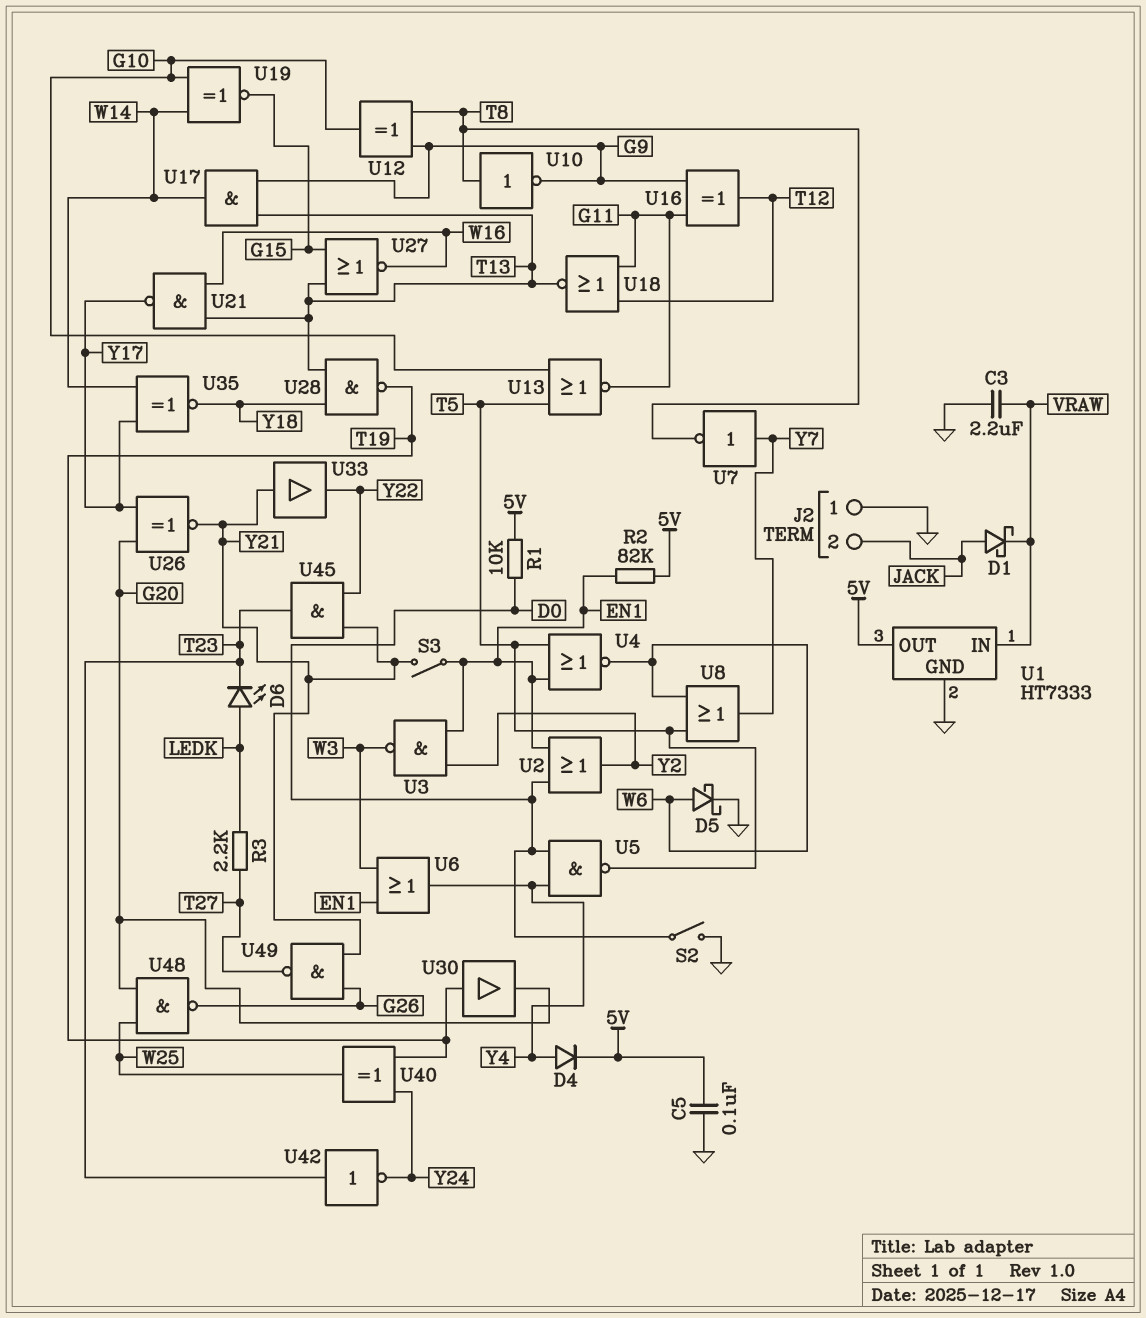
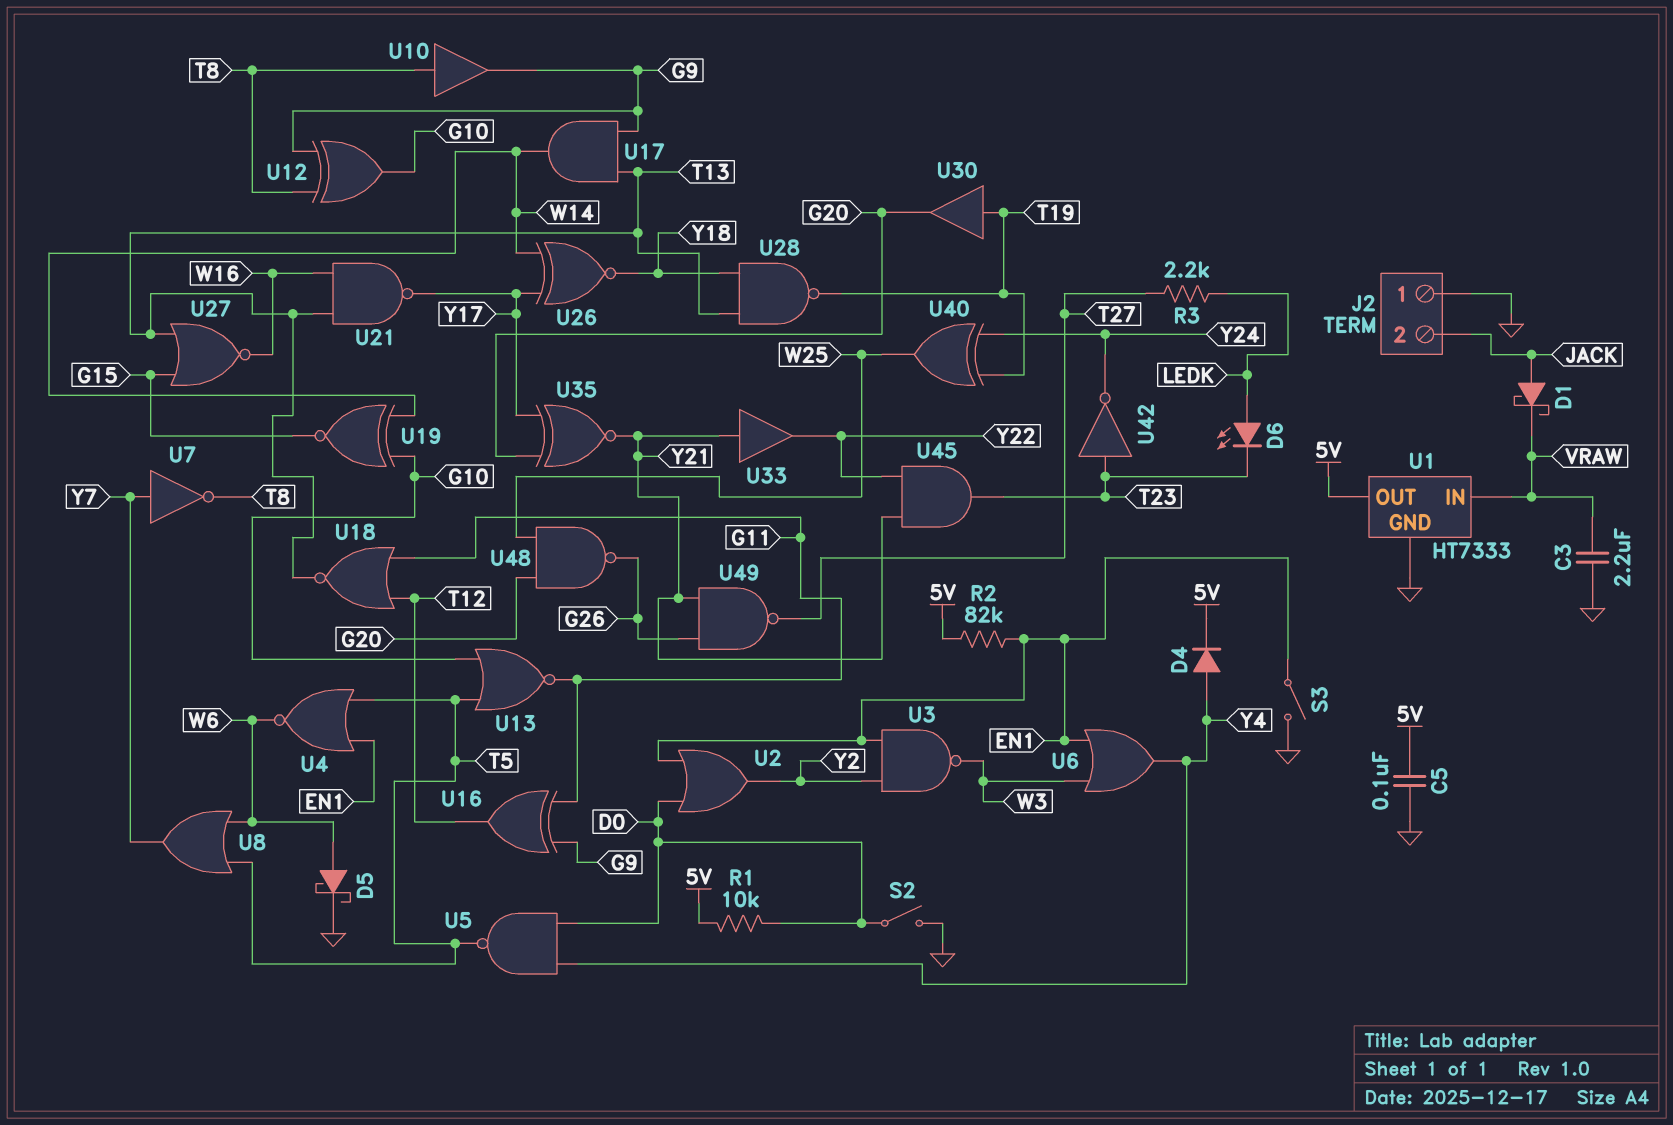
S3: switch (EN1, Y21) -> switch (EN1, GND)
U10: NOT (in T8, out G9) -> buffer (in T8, out G9)
U26: XNOR (in G20, in Y17, out Y21) -> XNOR (in W14, in Y17, out Y18)
U35: XNOR (in W14, in Y17, out Y18) -> XNOR (in G20, in Y17, out Y21)

